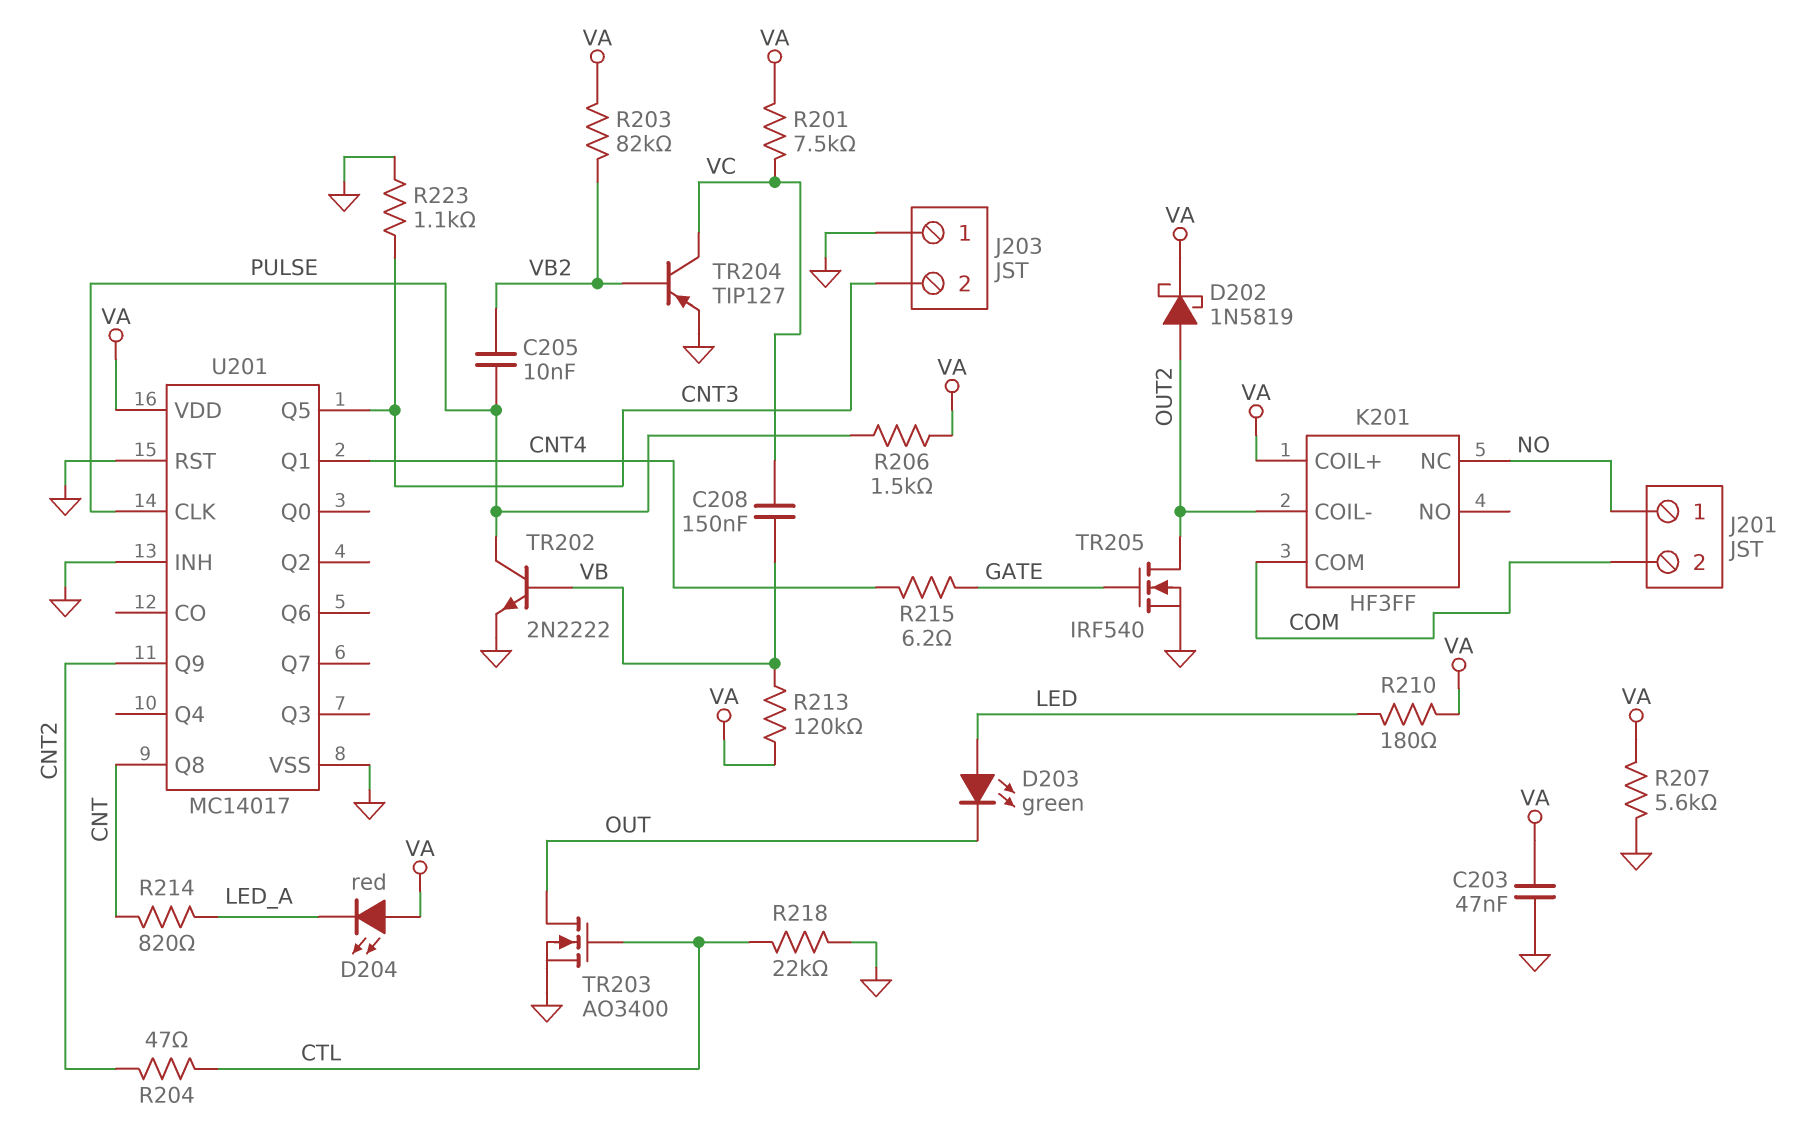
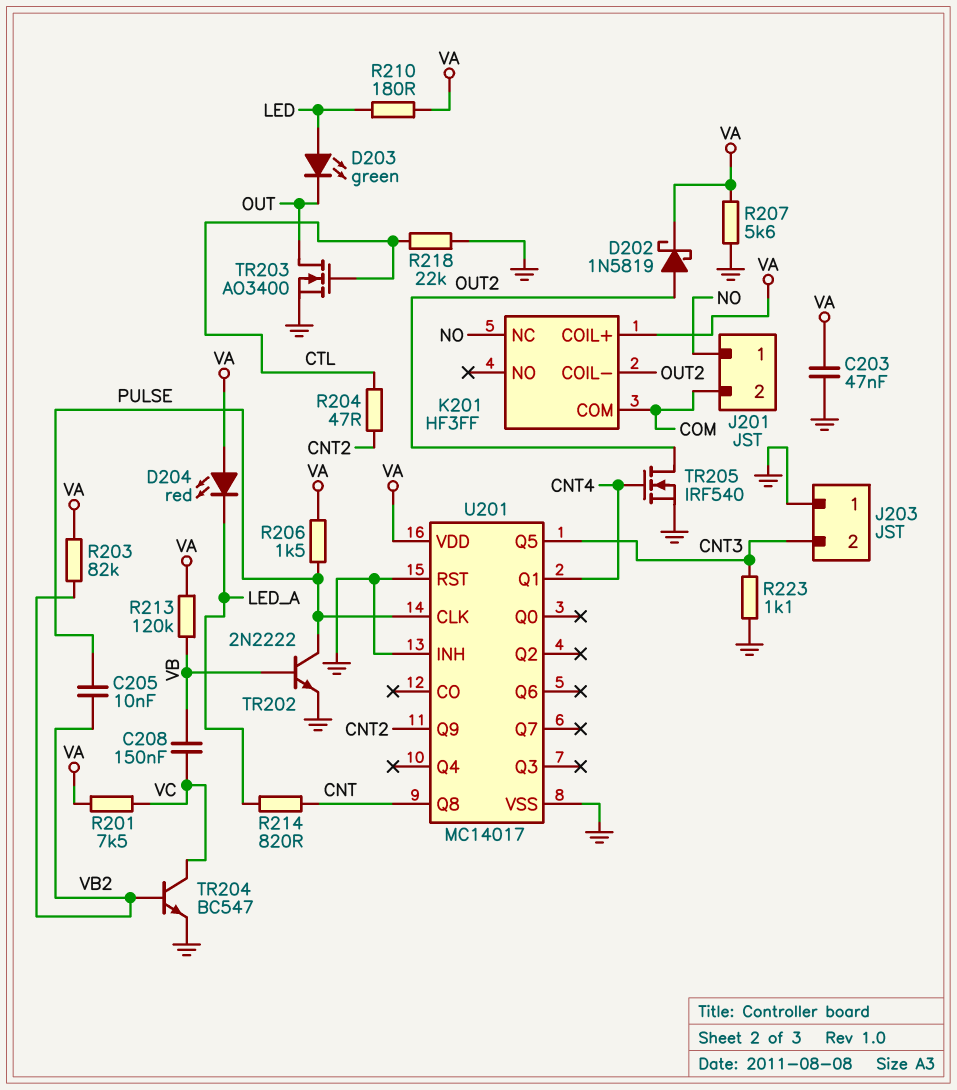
R215: 6.2 (CNT4, GATE) -> none
TR204: PNP TIP127 (B VB2, C VC, E GND) -> NPN BC547 (B VB2, C VC, E GND)
TR205: NMOS IRF540 (G GATE, D OUT2, S GND) -> NMOS IRF540 (G CNT4, D OUT2, S GND)

